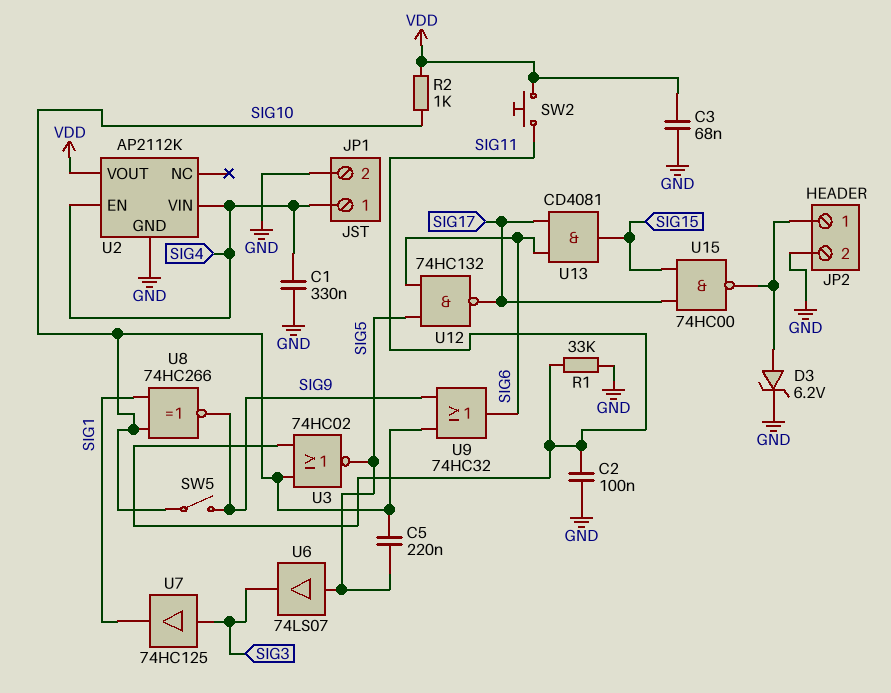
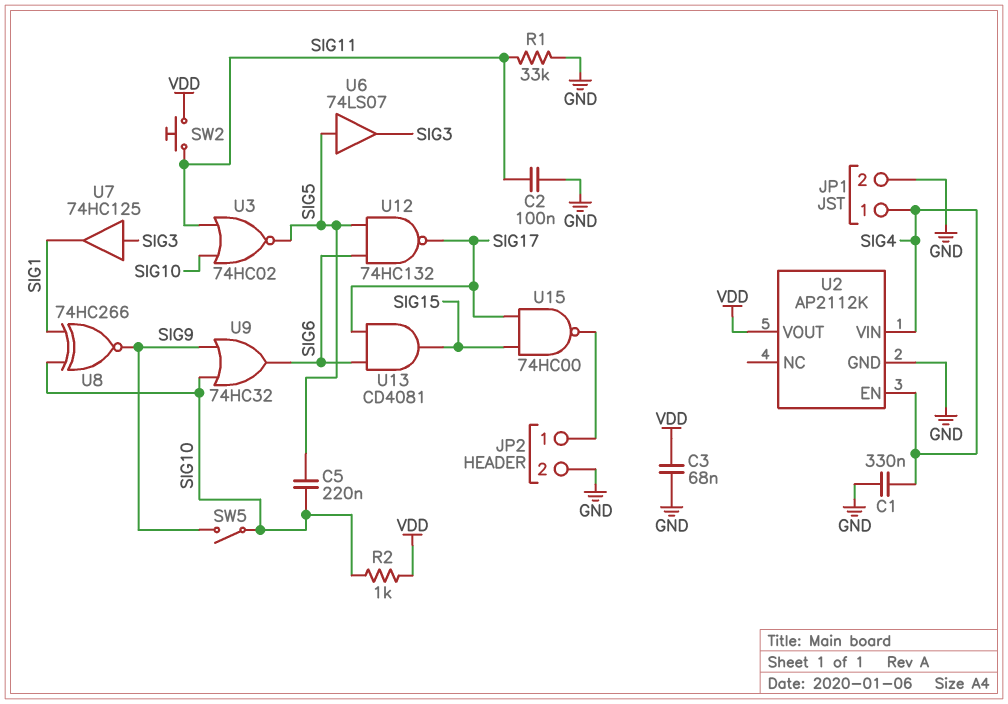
D3: zener 6.2V (A JP2/1, K GND) -> none

